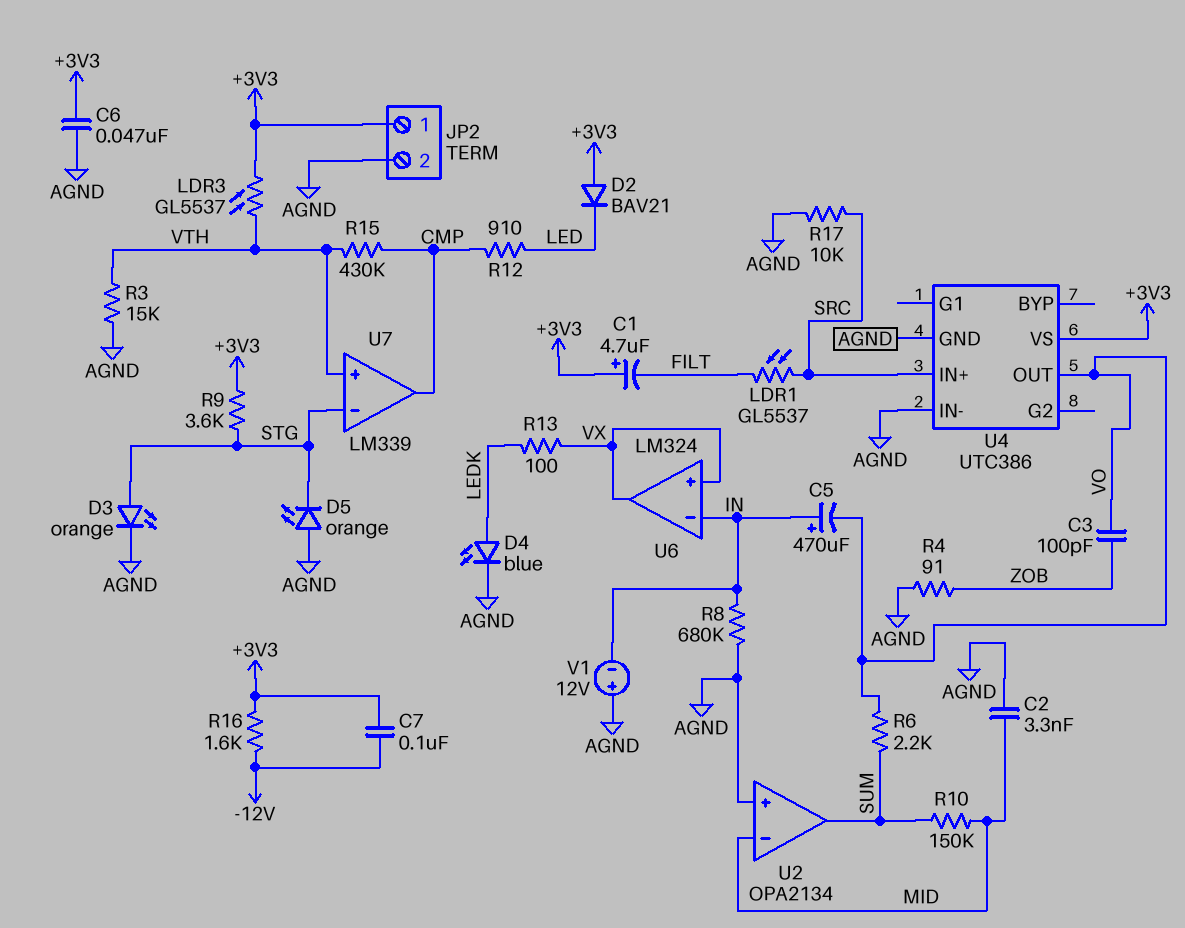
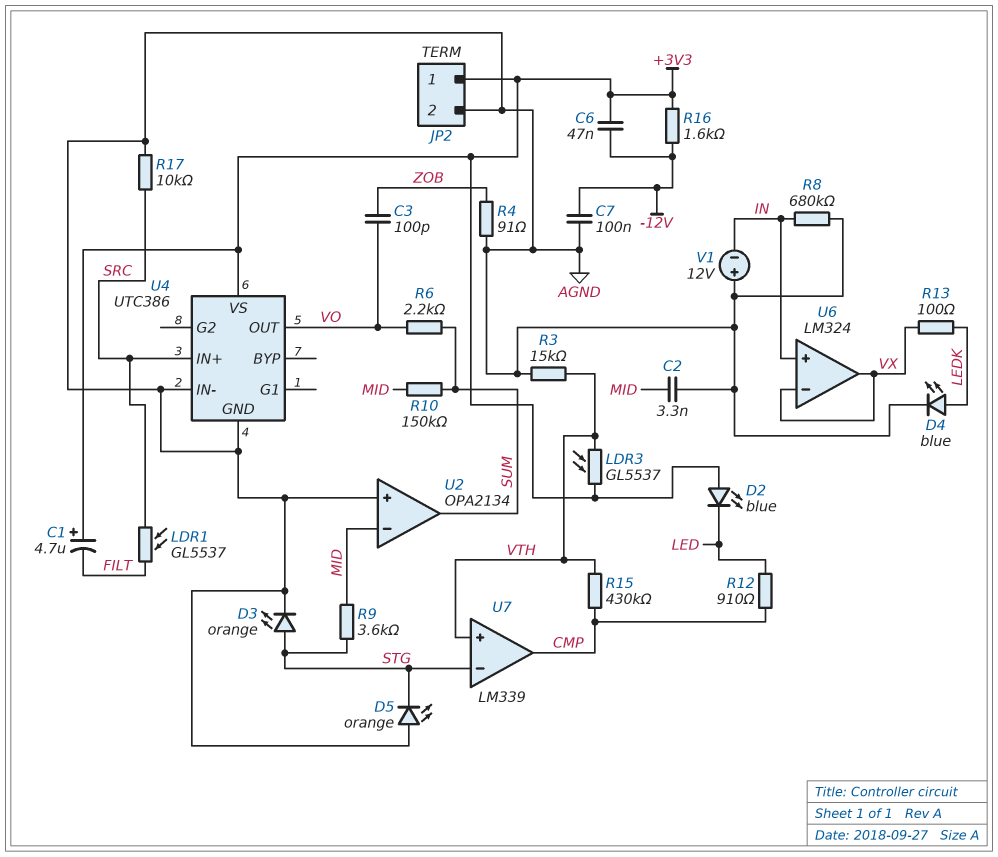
C5: 470uF (plus IN, minus VO) -> none
C6: 47nF (+3V3, AGND) -> 47nF (+3V3, -12V)
C7: 100nF (+3V3, -12V) -> 100nF (-12V, AGND)
D2: diode BAV21 (A +3V3, K LED) -> LED blue (A +3V3, K LED)
R9: 3.6k (+3V3, STG) -> 3.6k (MID, STG)
U6 pin in+: VX -> IN
U6 pin in-: IN -> VX

